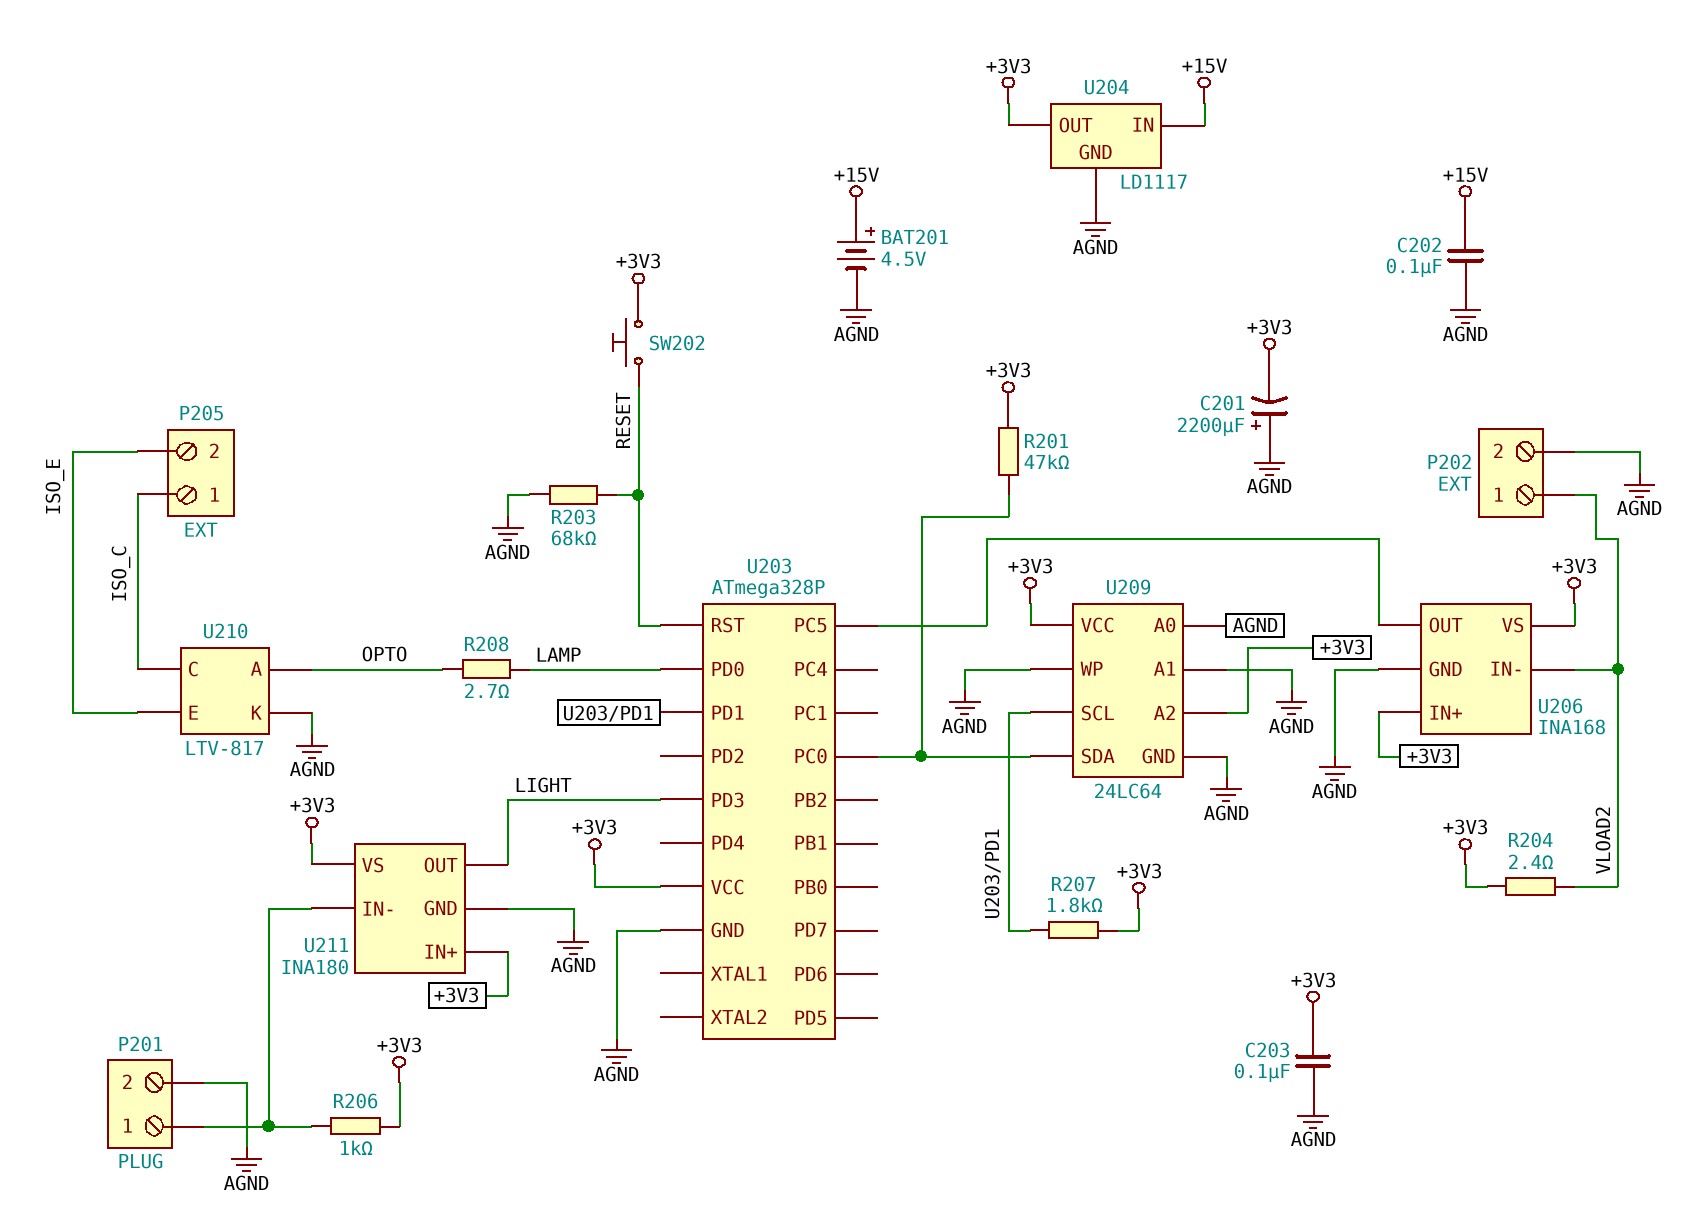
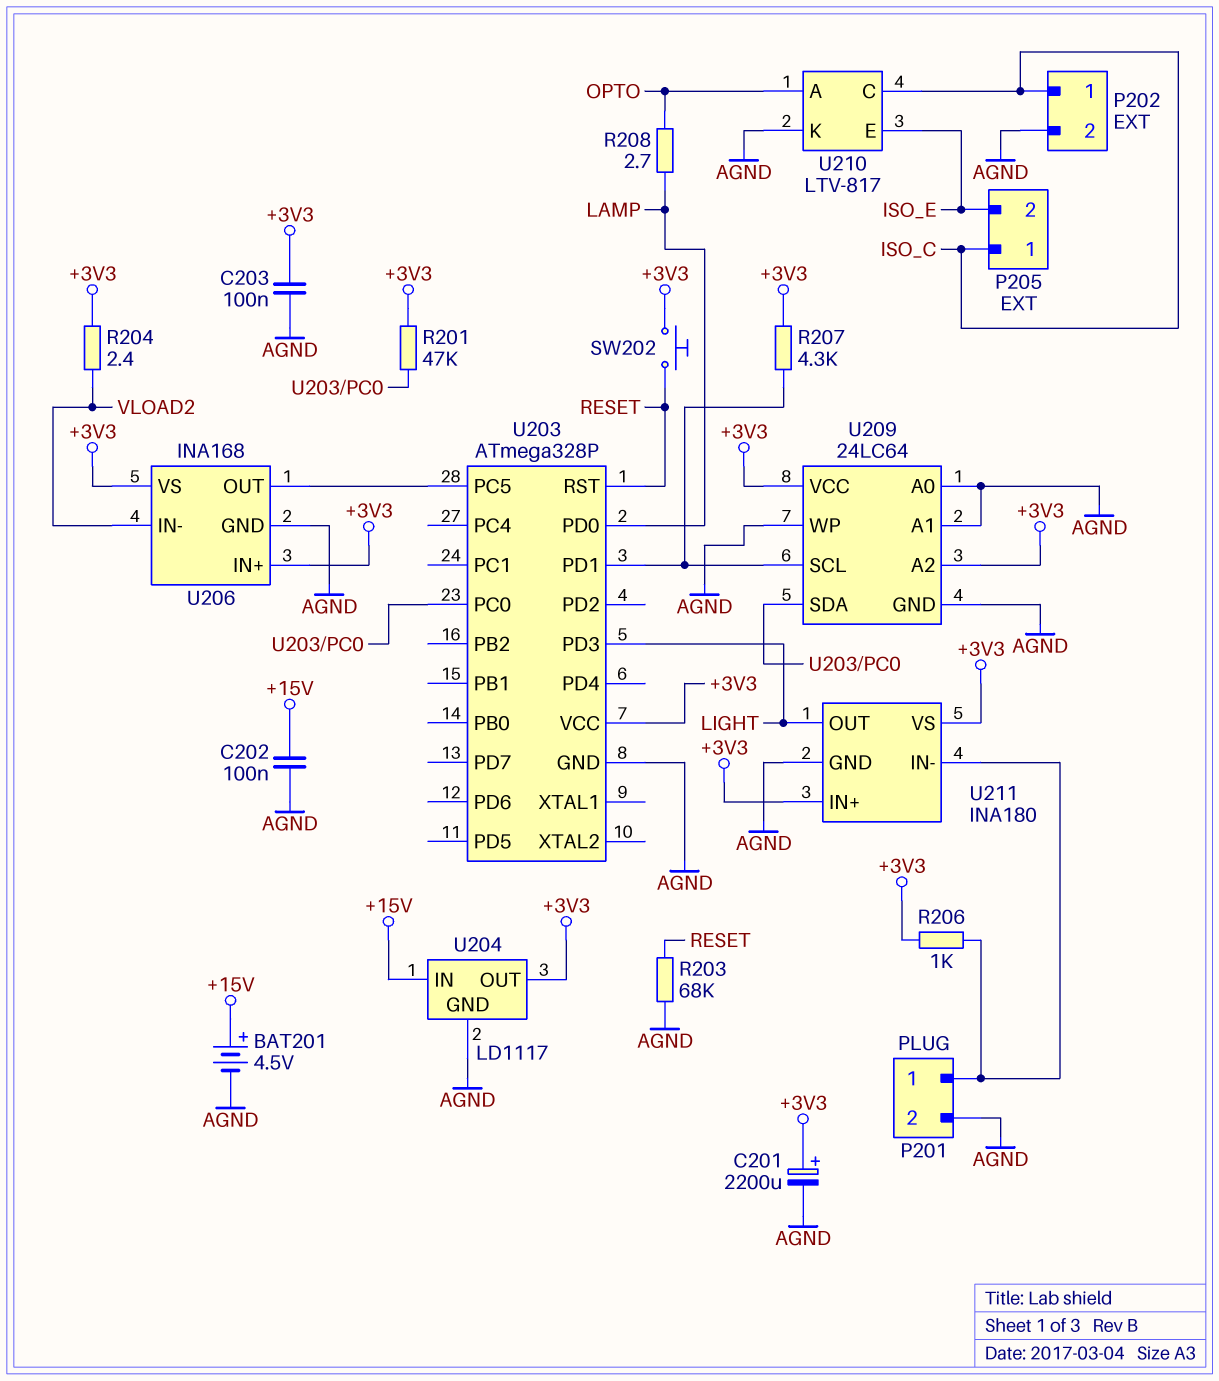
C201: 2200uF (plus AGND, minus +3V3) -> 2200uF (plus +3V3, minus AGND)
P202 pin 1: VLOAD2 -> ISO_C
R207: 1.8k (+3V3, U203/PD1) -> 4.3k (+3V3, U203/PD1)

